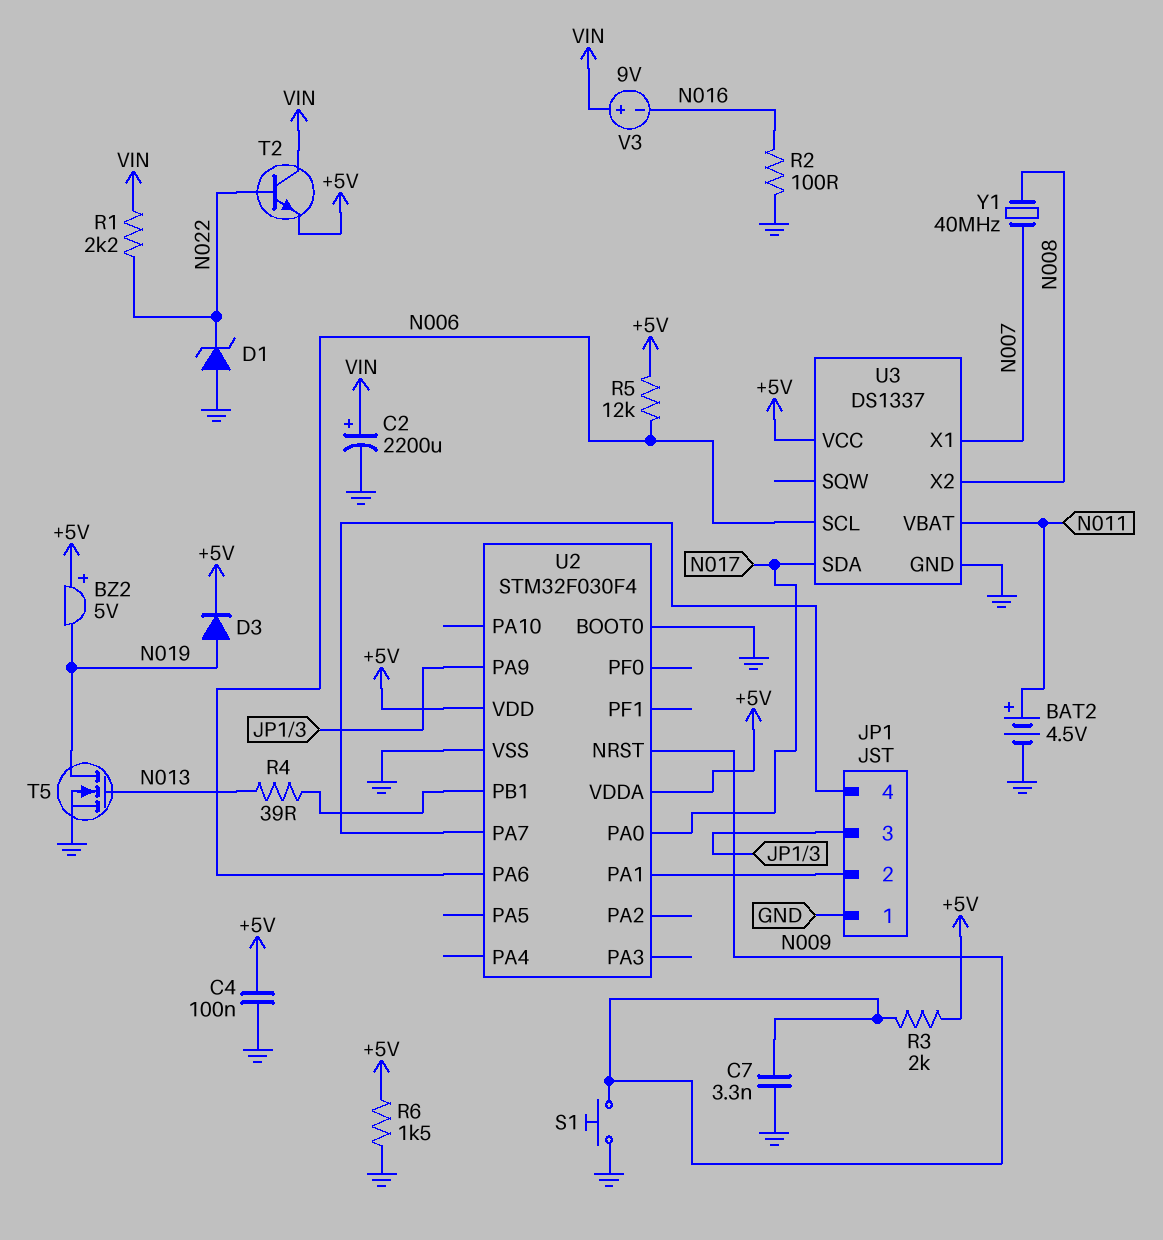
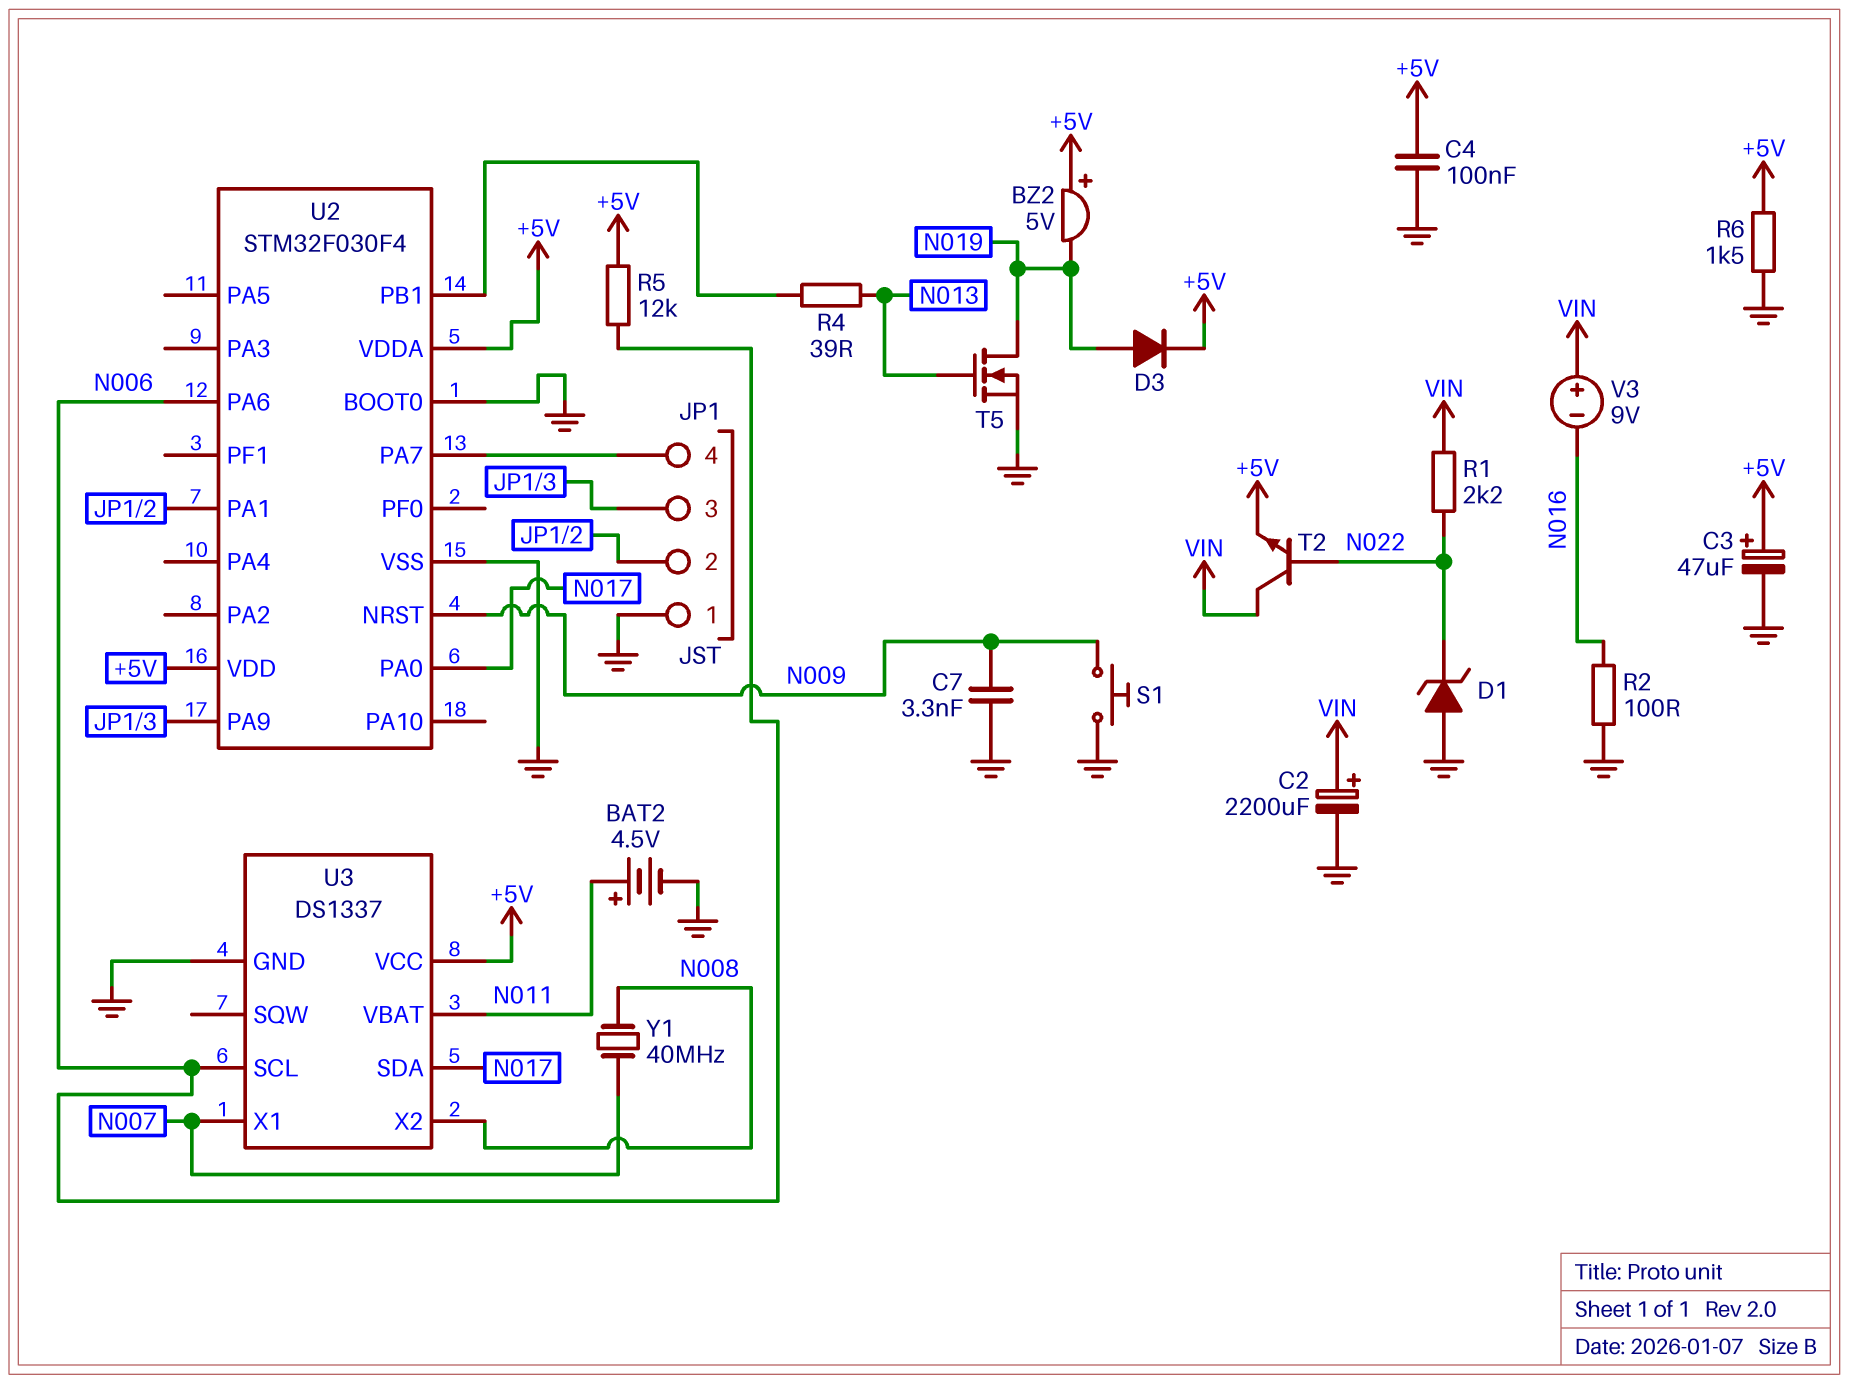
C3: none -> 47uF (plus +5V, minus GND)
R3: 2k (+5V, N009) -> none

